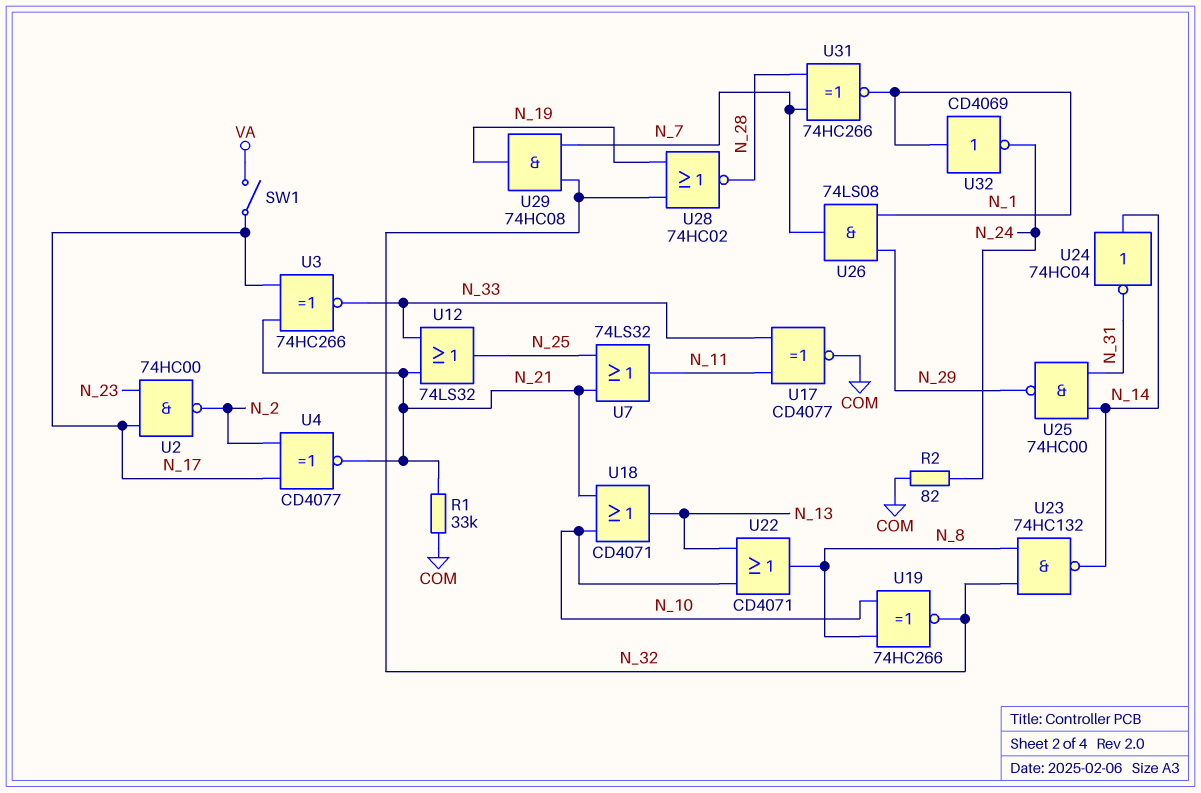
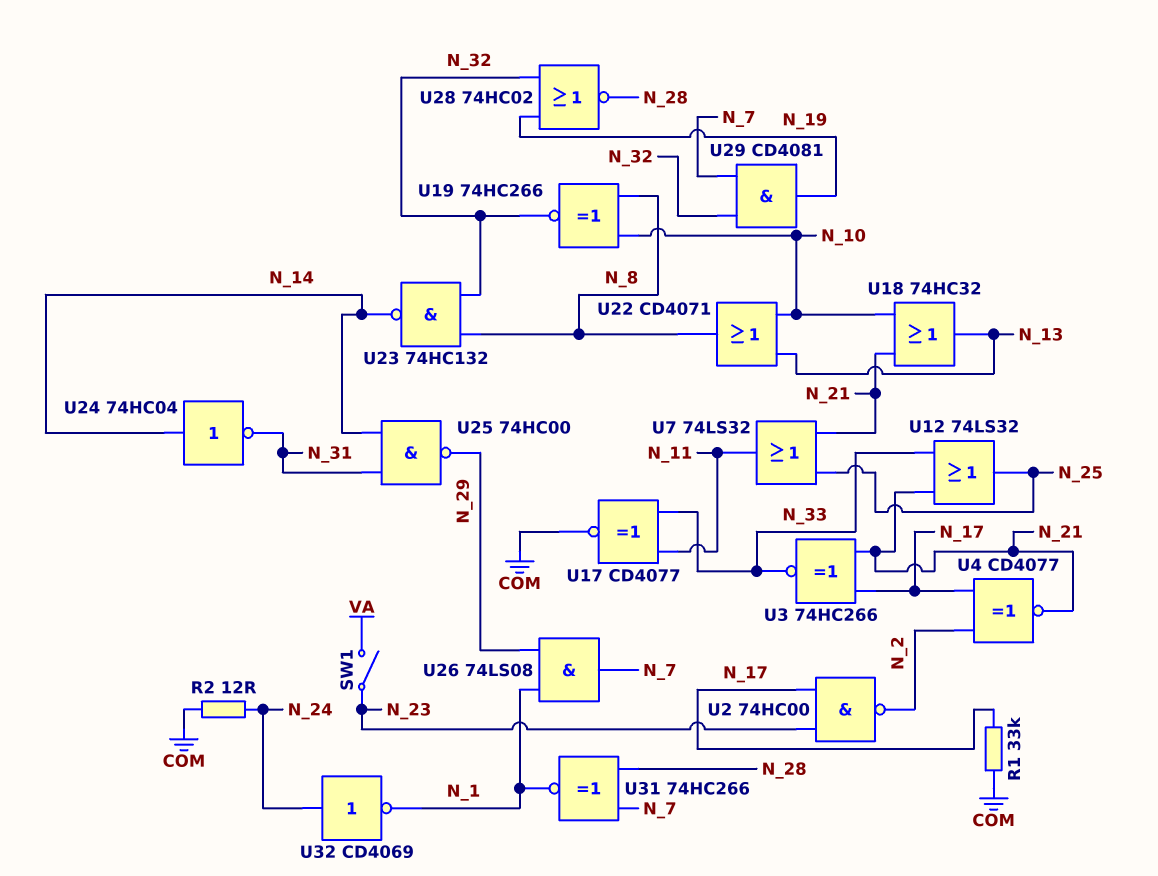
R1: 33k (COM, N_21) -> 33k (COM, N_17)
R2: 82 (COM, N_24) -> 12 (COM, N_24)
SW1: switch (N_17, VA) -> switch (N_23, VA)
U18: OR CD4071 (in N_10, in N_21, out N_13) -> OR 74HC32 (in N_10, in N_21, out N_13)
U29: AND 74HC08 (in N_7, in N_32, out N_19) -> AND CD4081 (in N_7, in N_32, out N_19)
U32: NOT CD4069 (in N_1, out N_24) -> NOT CD4069 (in N_24, out N_1)

